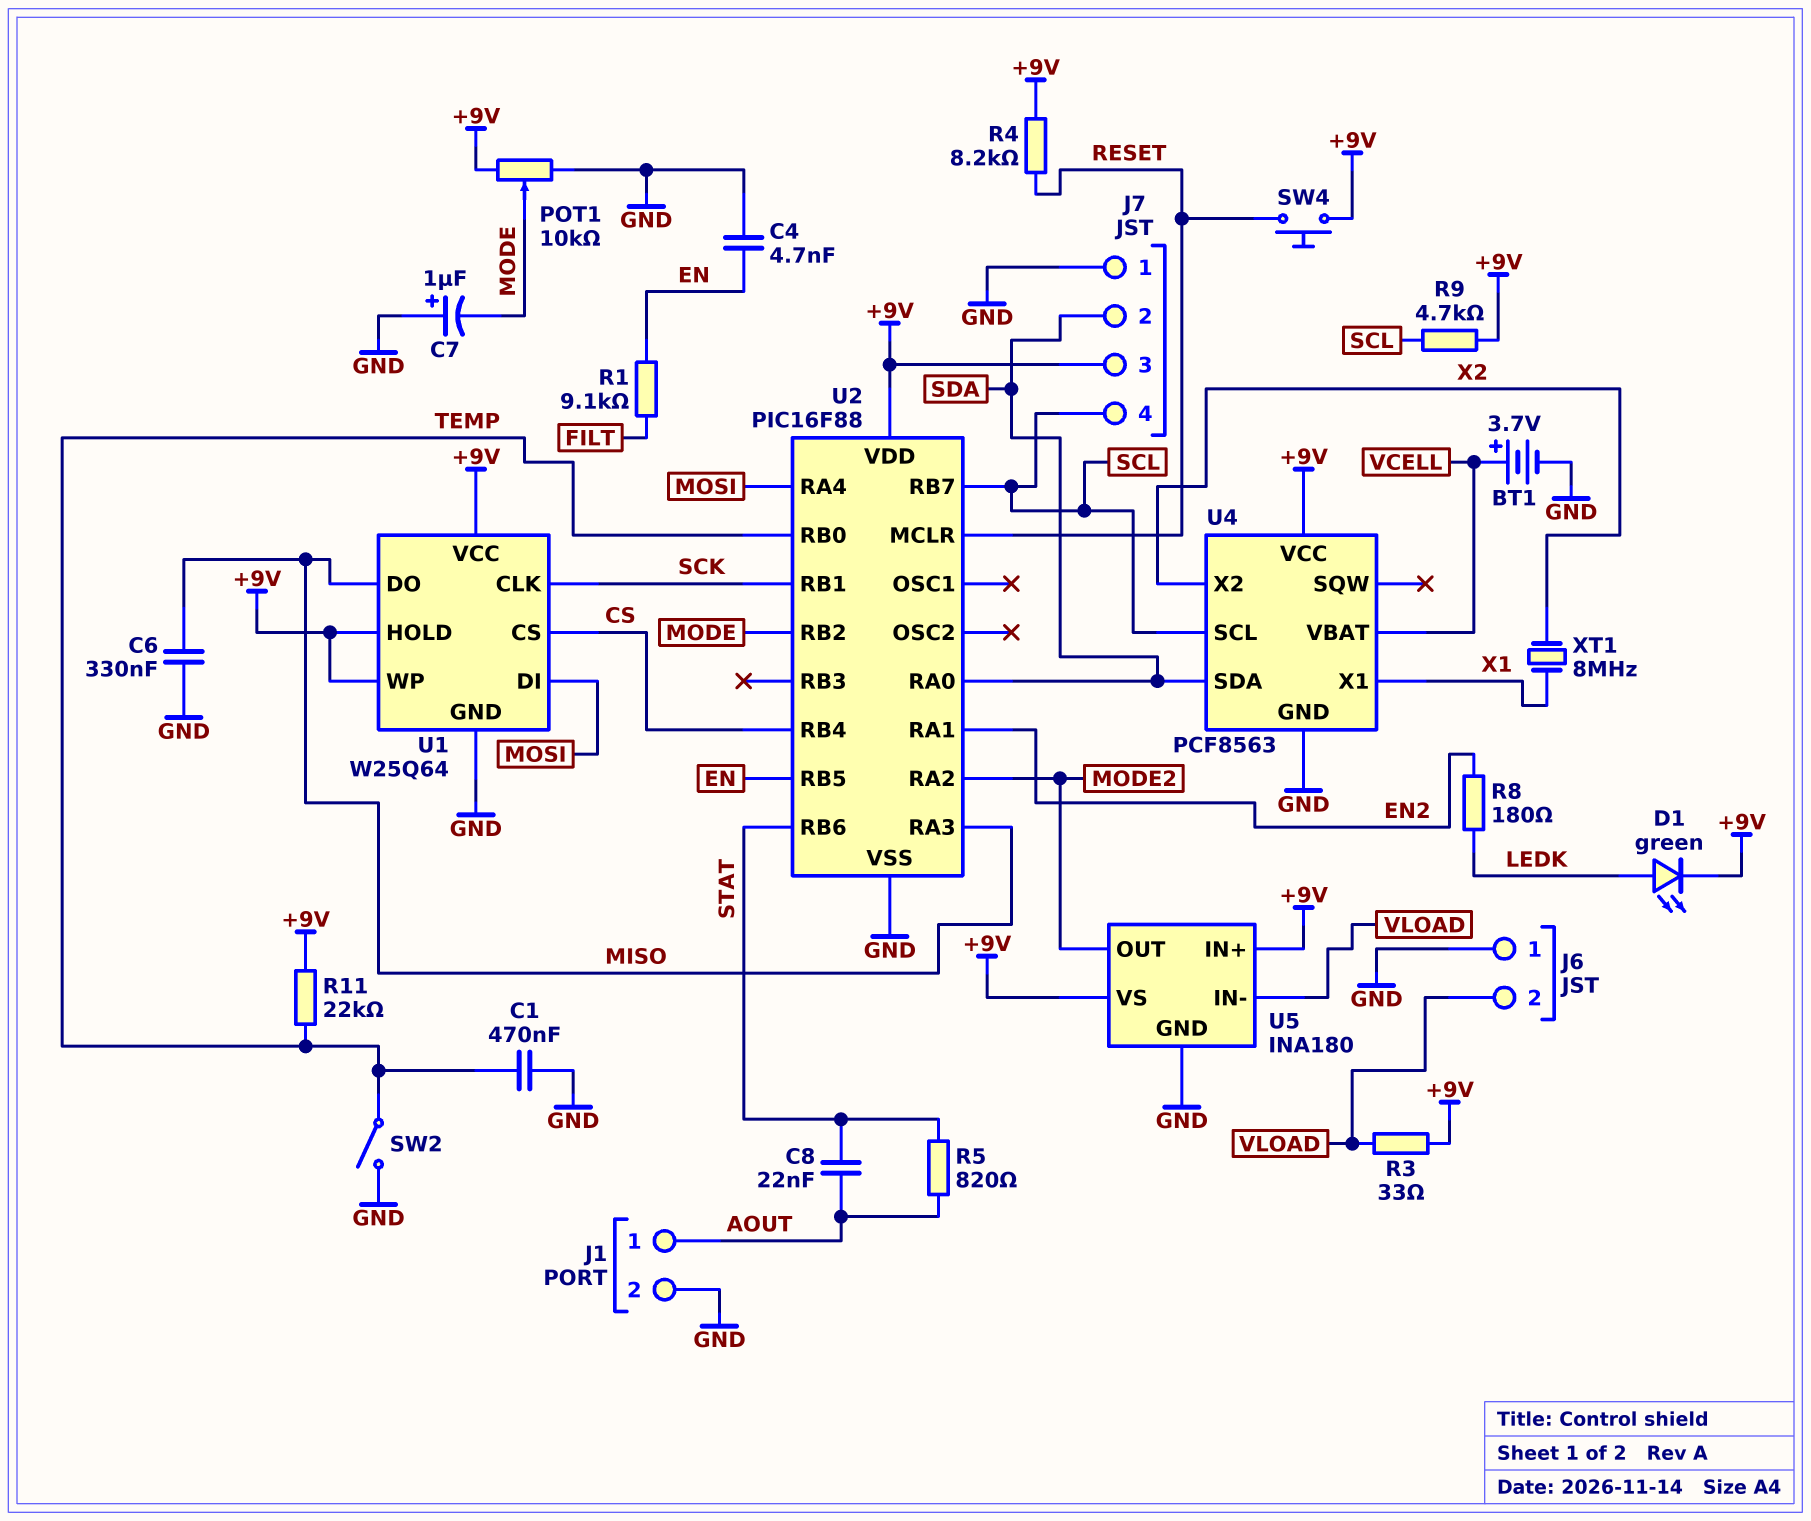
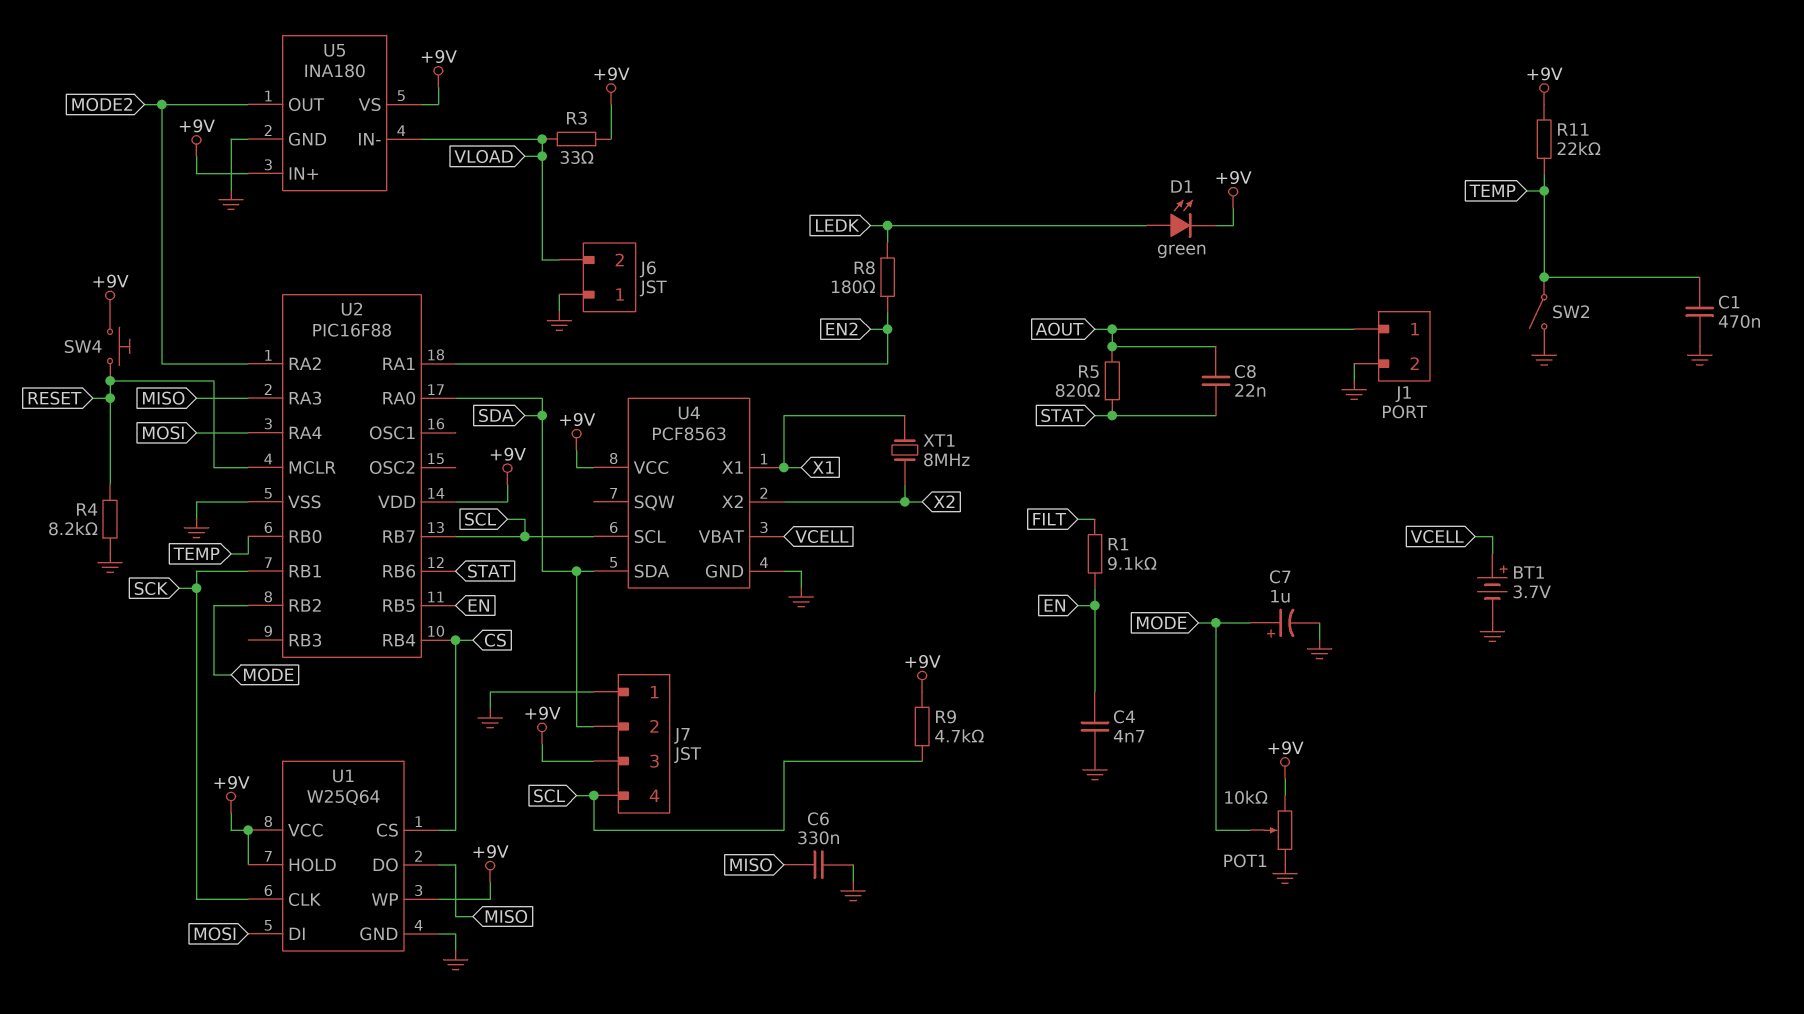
C7: 1uF (plus GND, minus MODE) -> 1uF (plus MODE, minus GND)
R4: 8.2k (+9V, RESET) -> 8.2k (GND, RESET)

